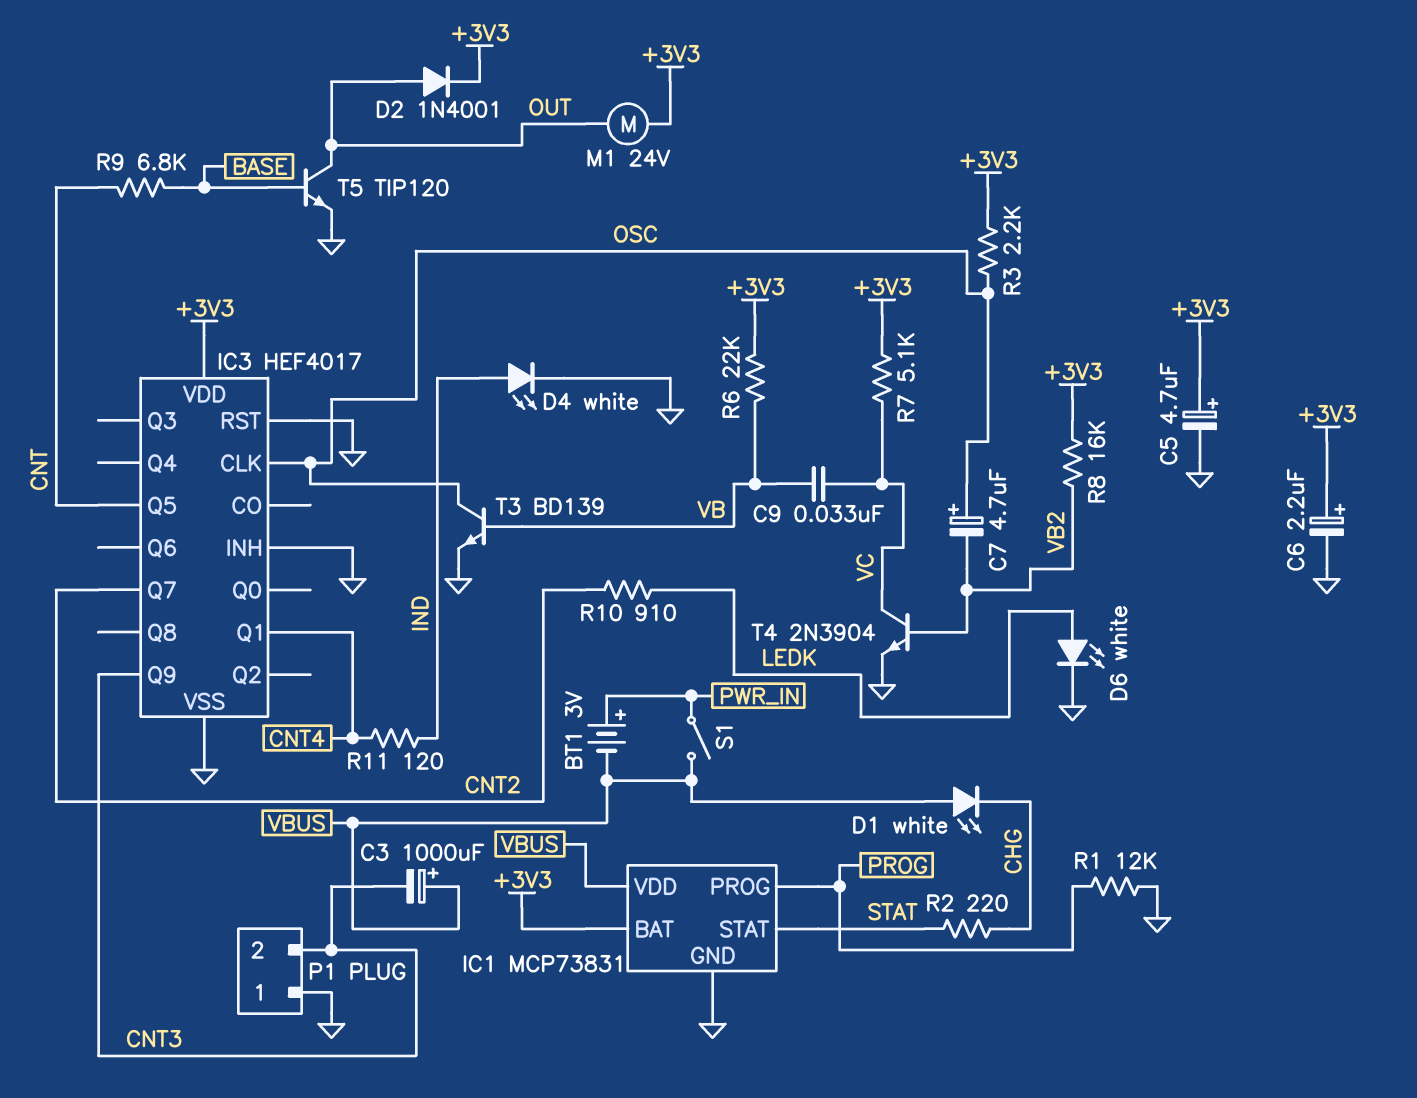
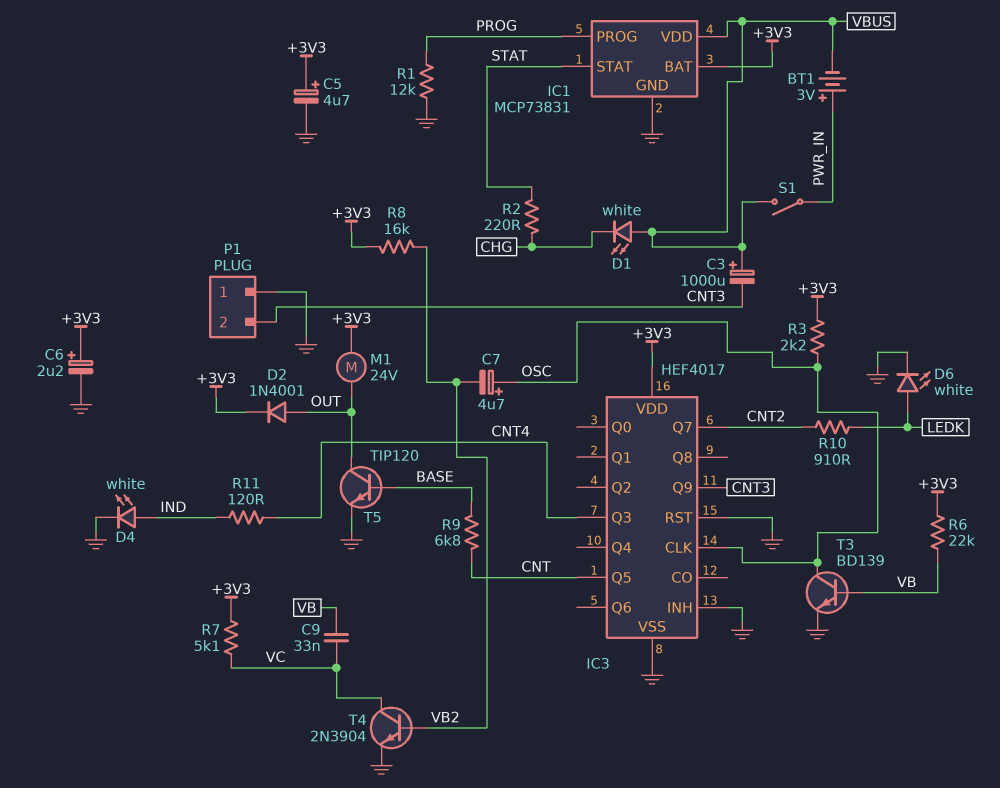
IC3 pin Q1: CNT4 -> none
IC3 pin Q3: none -> CNT4

